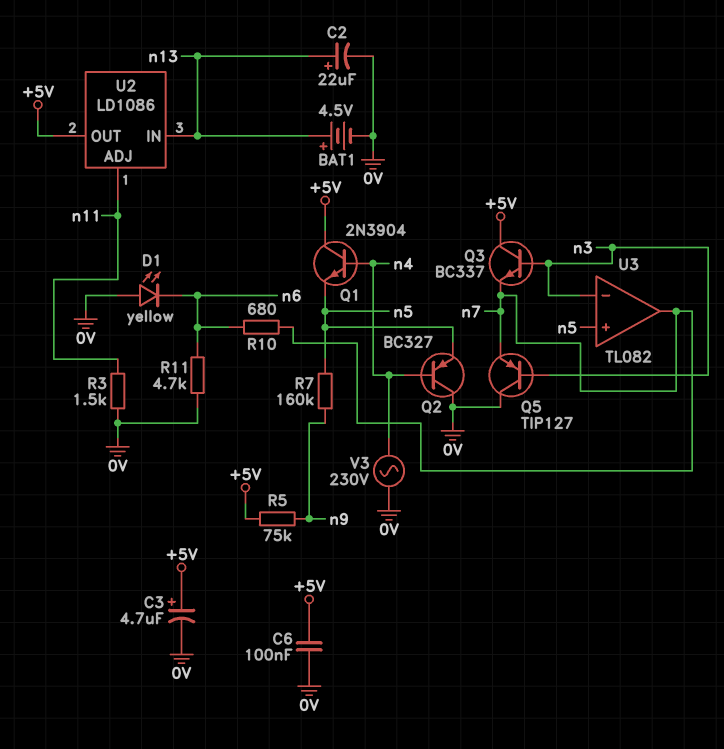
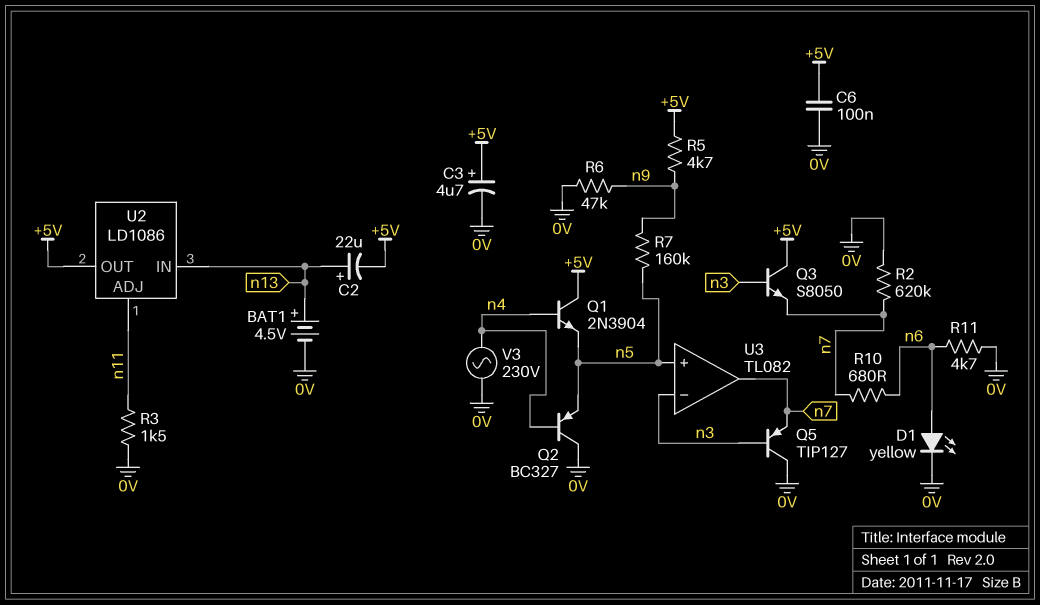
C2: 22uF (plus n13, minus 0V) -> 22uF (plus n13, minus +5V)
D1: LED yellow (A 0V, K n6) -> LED yellow (A n6, K 0V)
Q3: NPN BC337 (B n3, C +5V, E n7) -> NPN S8050 (B n3, C +5V, E n7)
R2: none -> 620k (0V, n7)
R5: 75k (+5V, n9) -> 4.7k (+5V, n9)
R6: none -> 47k (0V, n9)

